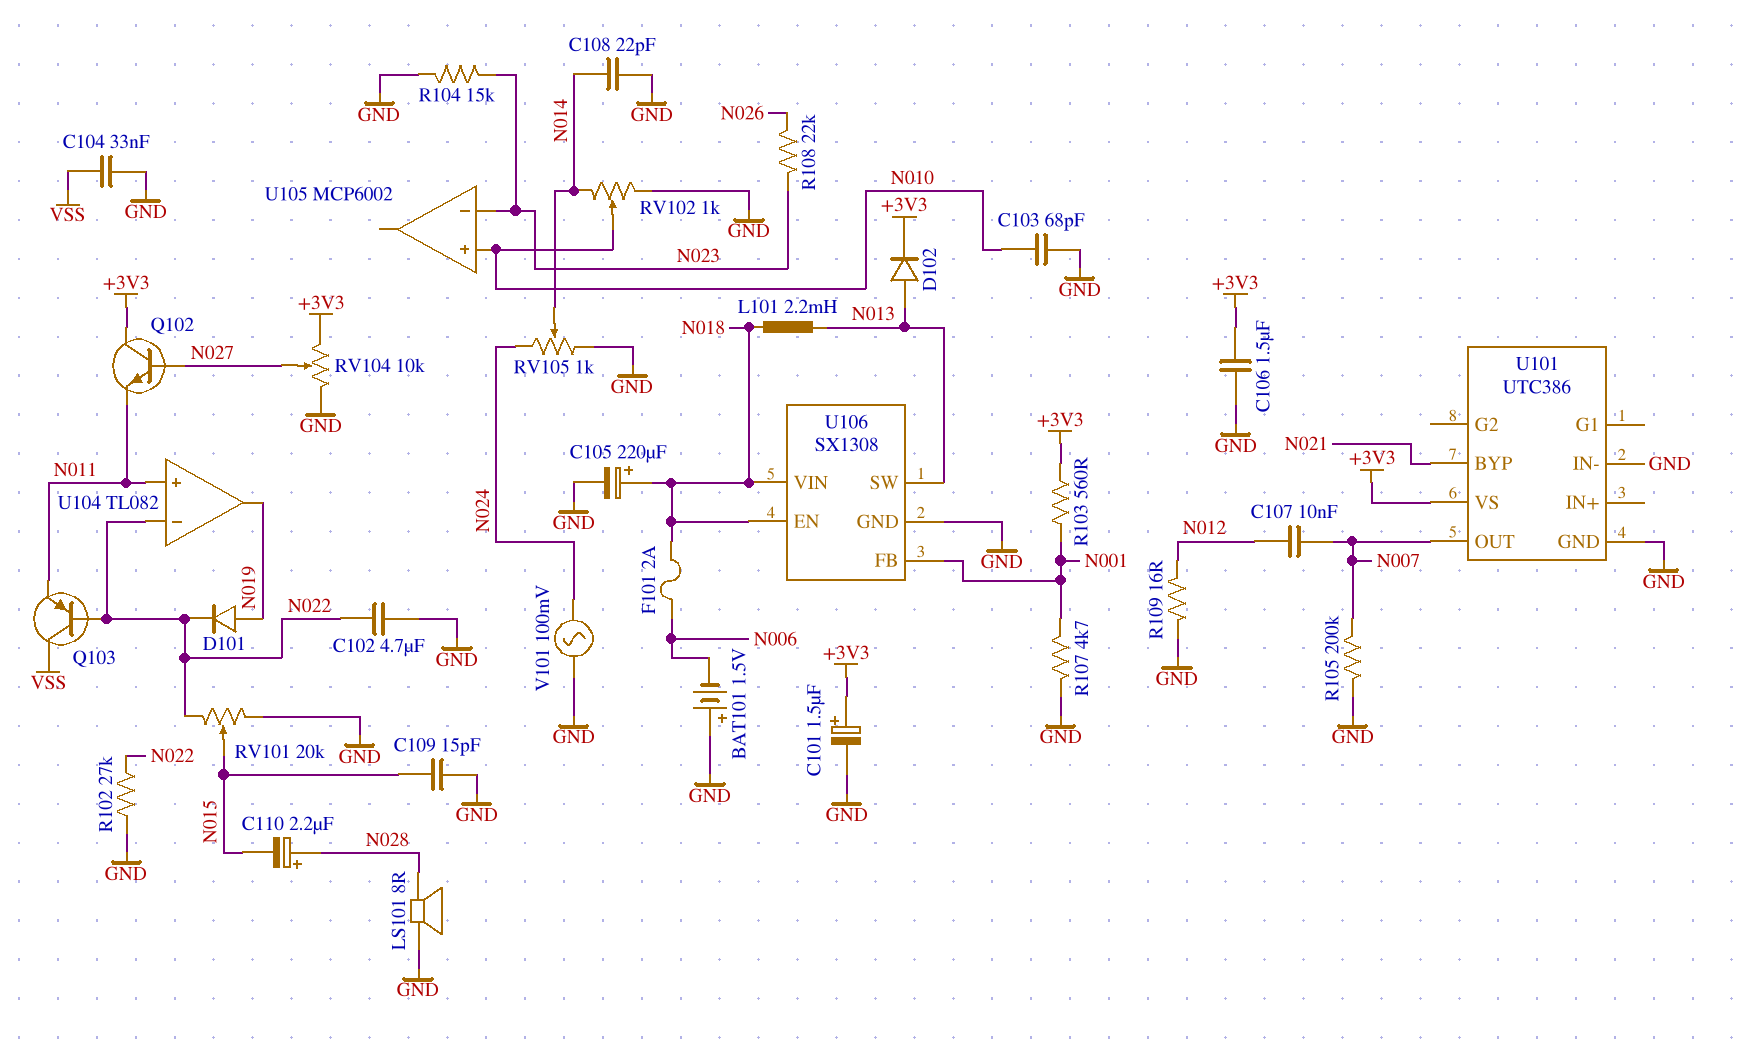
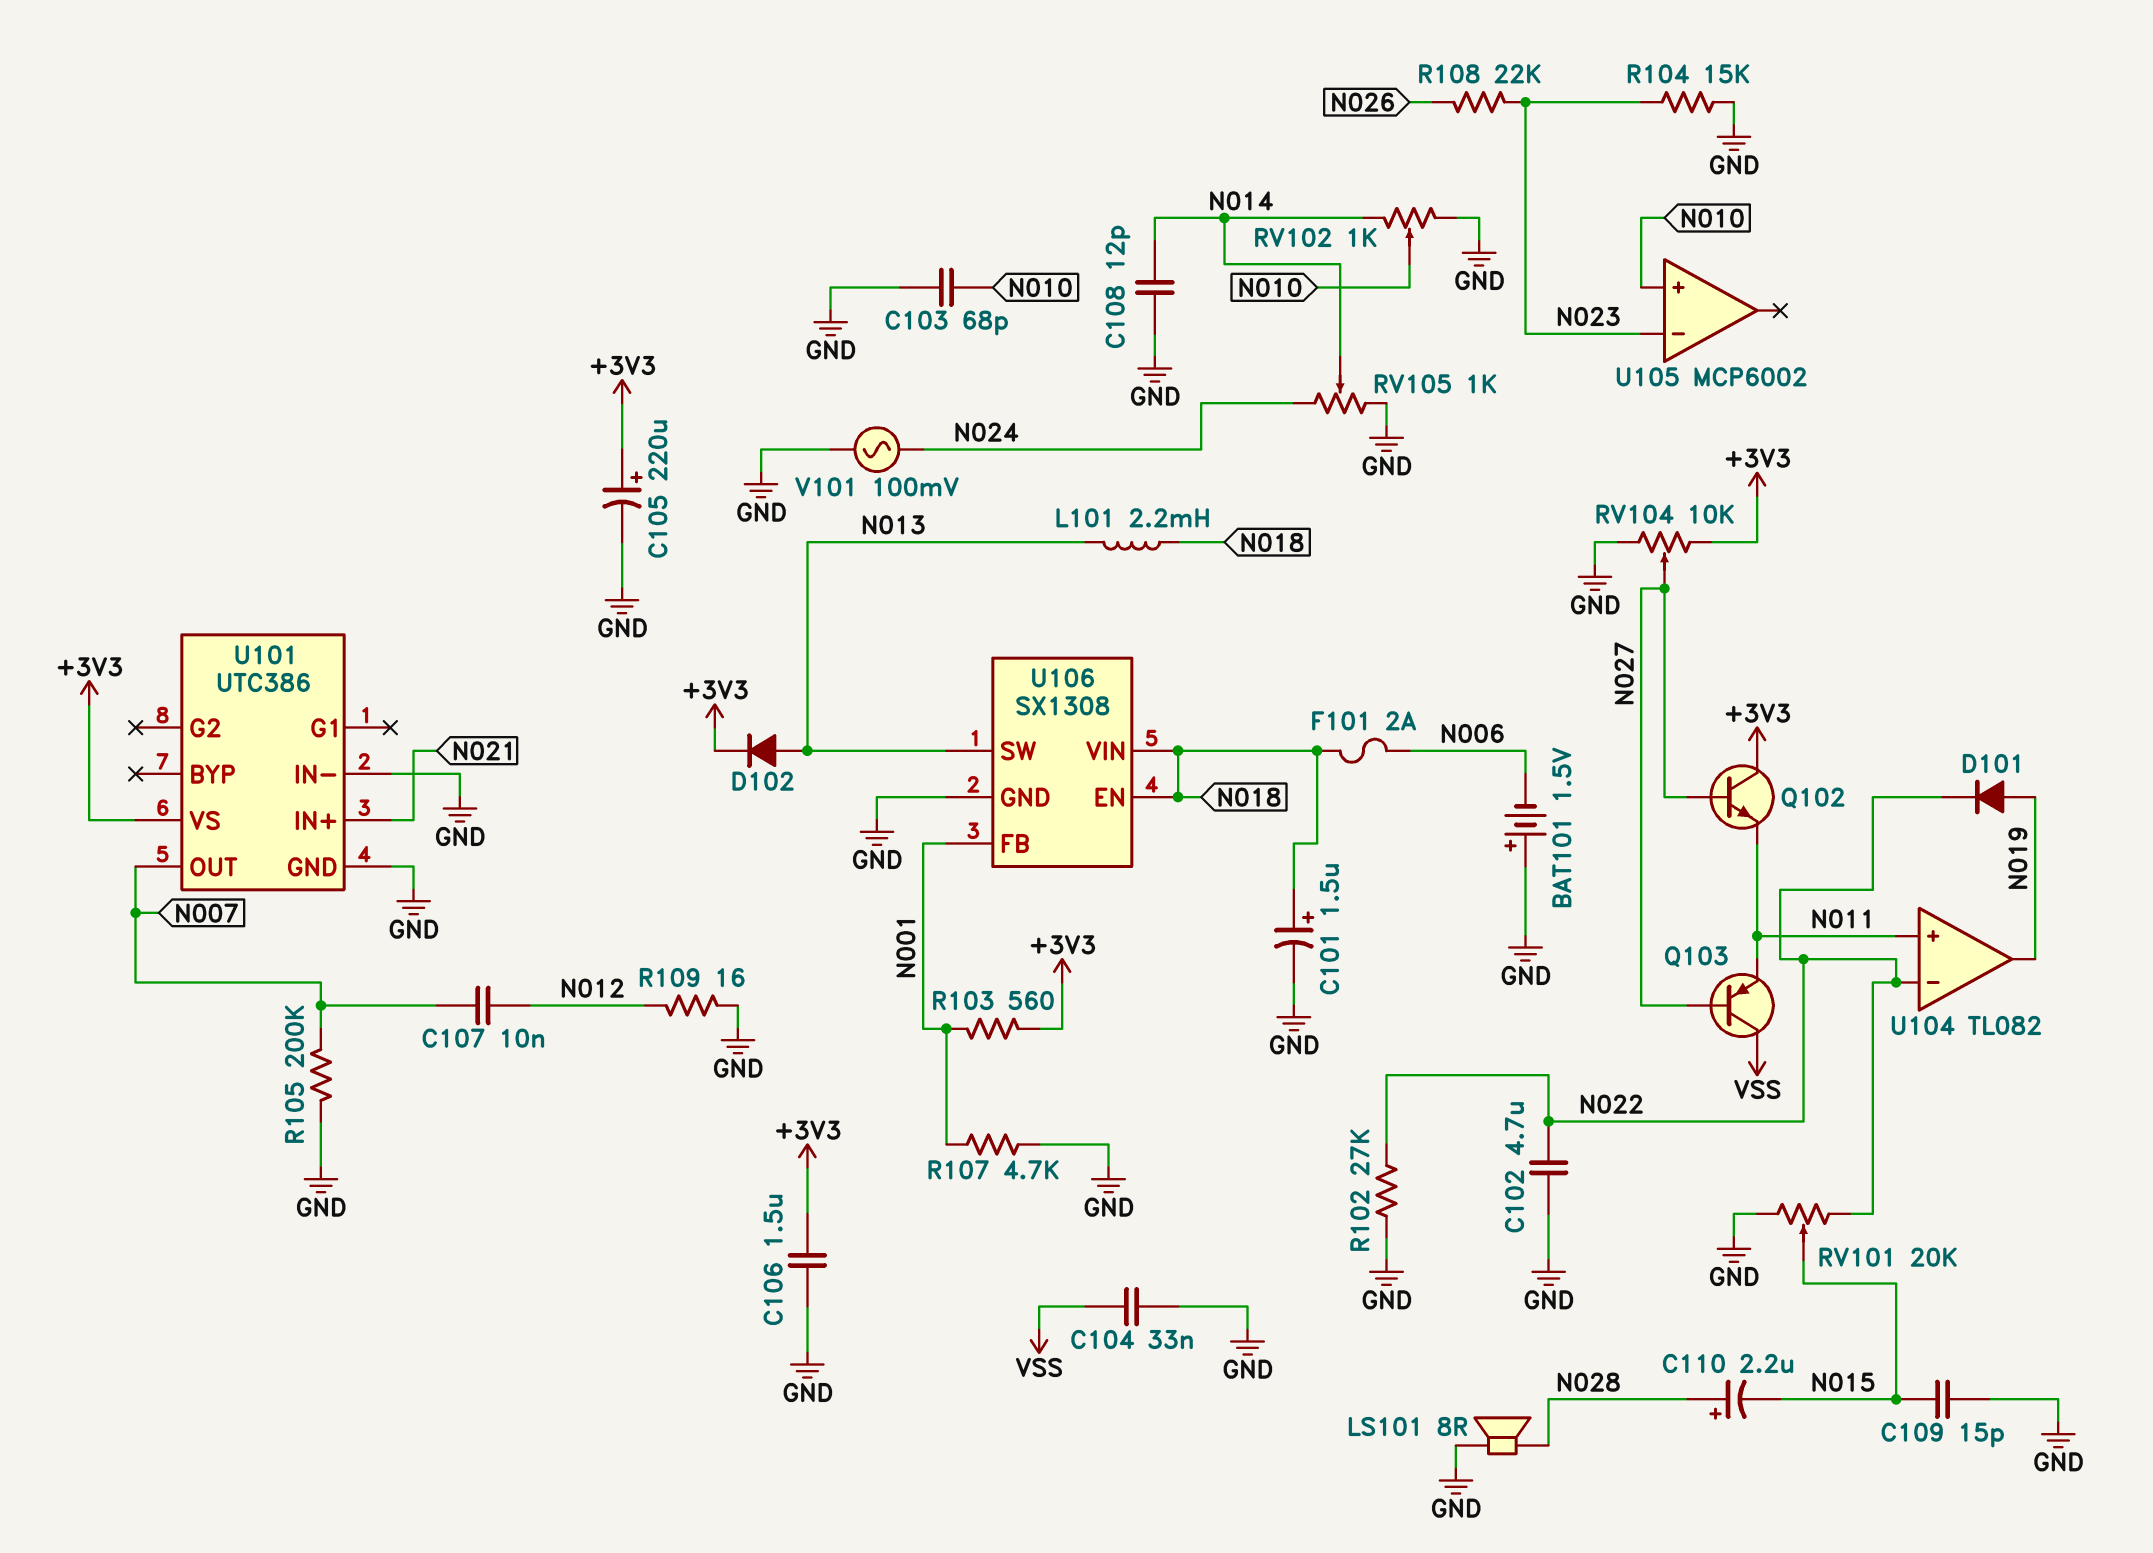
C101: 1.5uF (plus +3V3, minus GND) -> 1.5uF (plus N018, minus GND)
C105: 220uF (plus N018, minus GND) -> 220uF (plus +3V3, minus GND)
C108: 22pF (GND, N014) -> 12pF (GND, N014)
Q103: PNP (B N022, C VSS, E N011) -> PNP (B N027, C VSS, E N011)
U101 pin BYP: N021 -> none
U101 pin IN+: none -> N021

